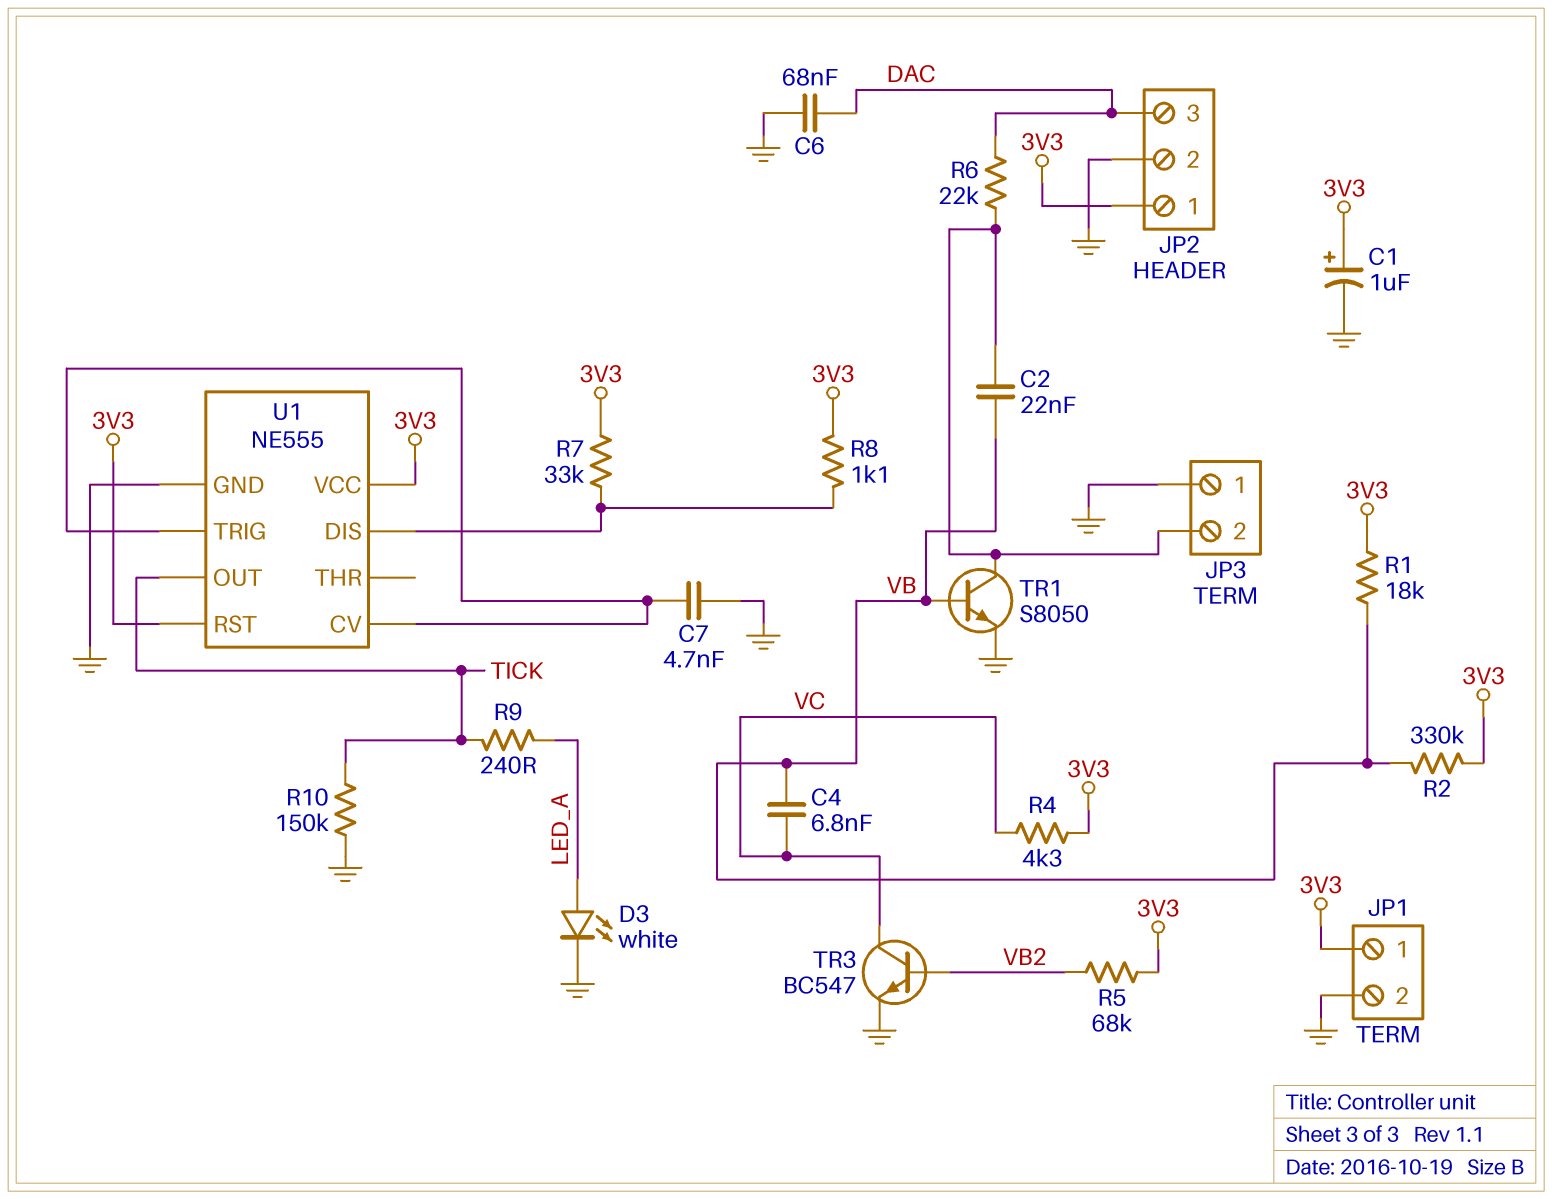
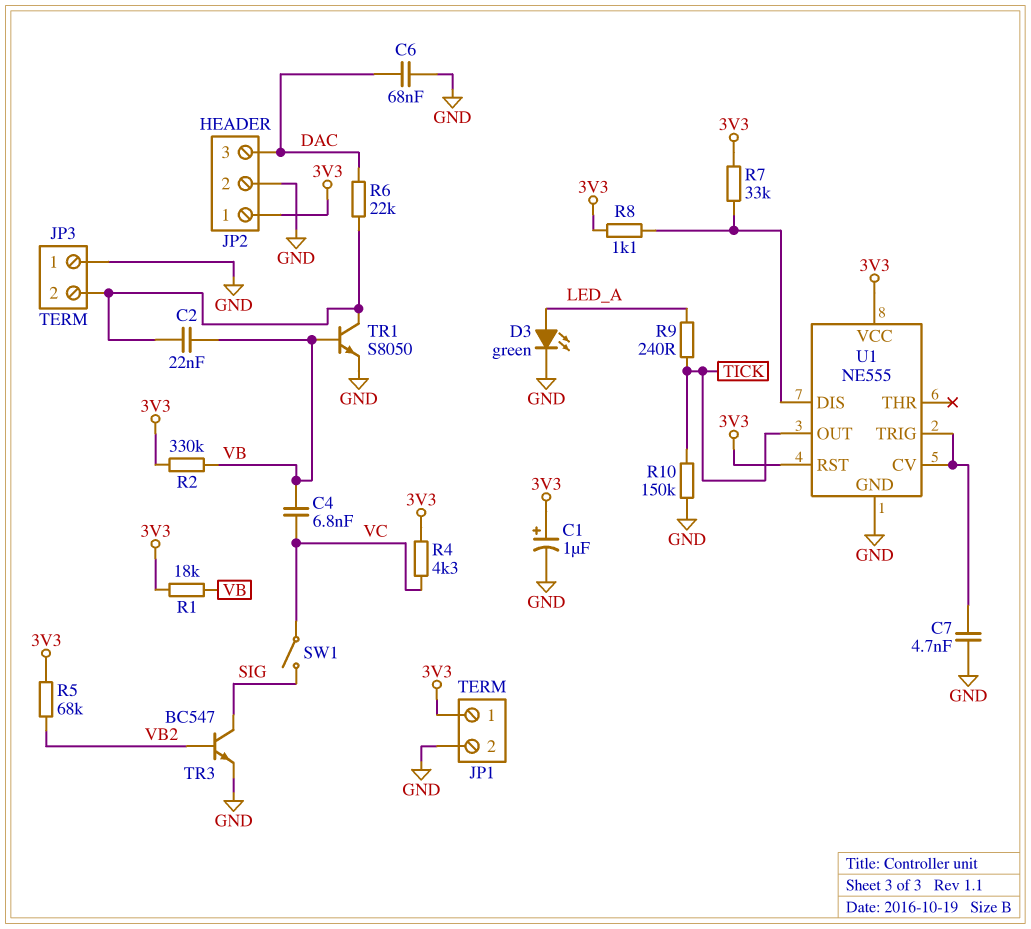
D3: LED white (A LED_A, K GND) -> LED green (A LED_A, K GND)
SW1: none -> switch (SIG, VC)
TR3: NPN BC547 (B VB2, C VC, E GND) -> NPN BC547 (B VB2, C SIG, E GND)

